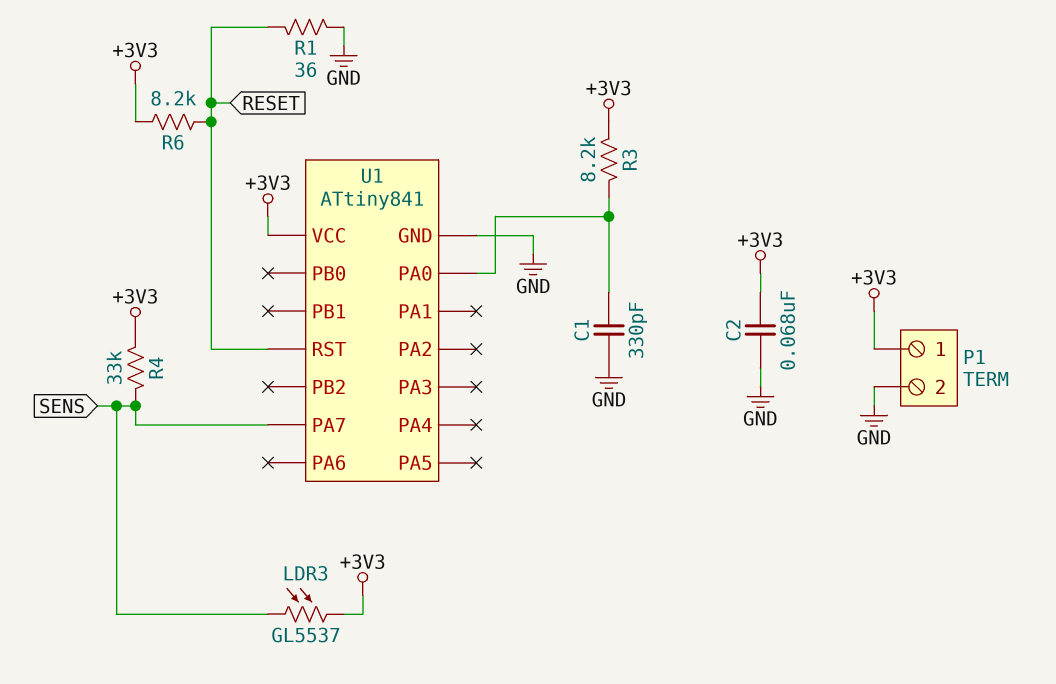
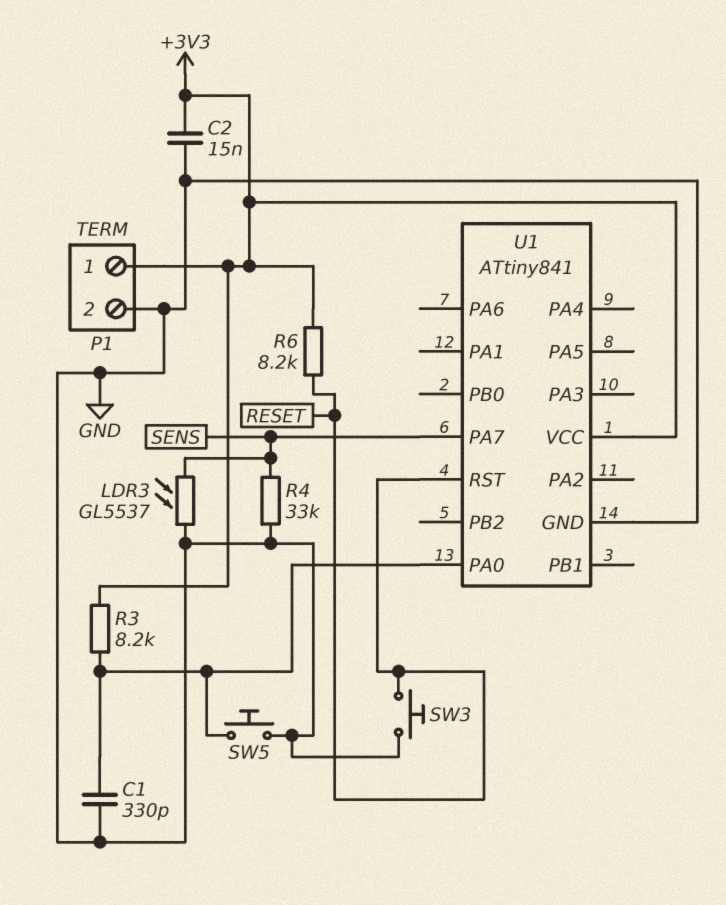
C2: 68nF (+3V3, GND) -> 15nF (+3V3, GND)
LDR3: GL5537 (+3V3, SENS) -> GL5537 (GND, SENS)
R1: 36 (GND, RESET) -> none
R4: 33k (+3V3, SENS) -> 33k (GND, SENS)
SW3: none -> button (GND, RESET)
SW5: none -> button (GND, U1/PA0)

